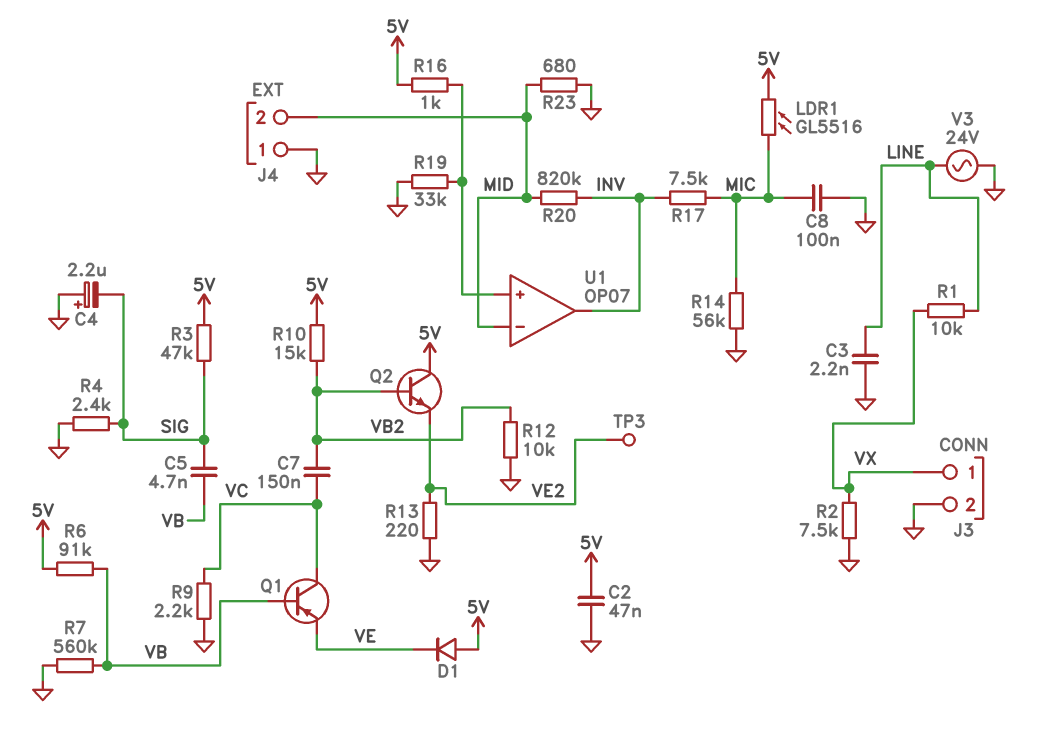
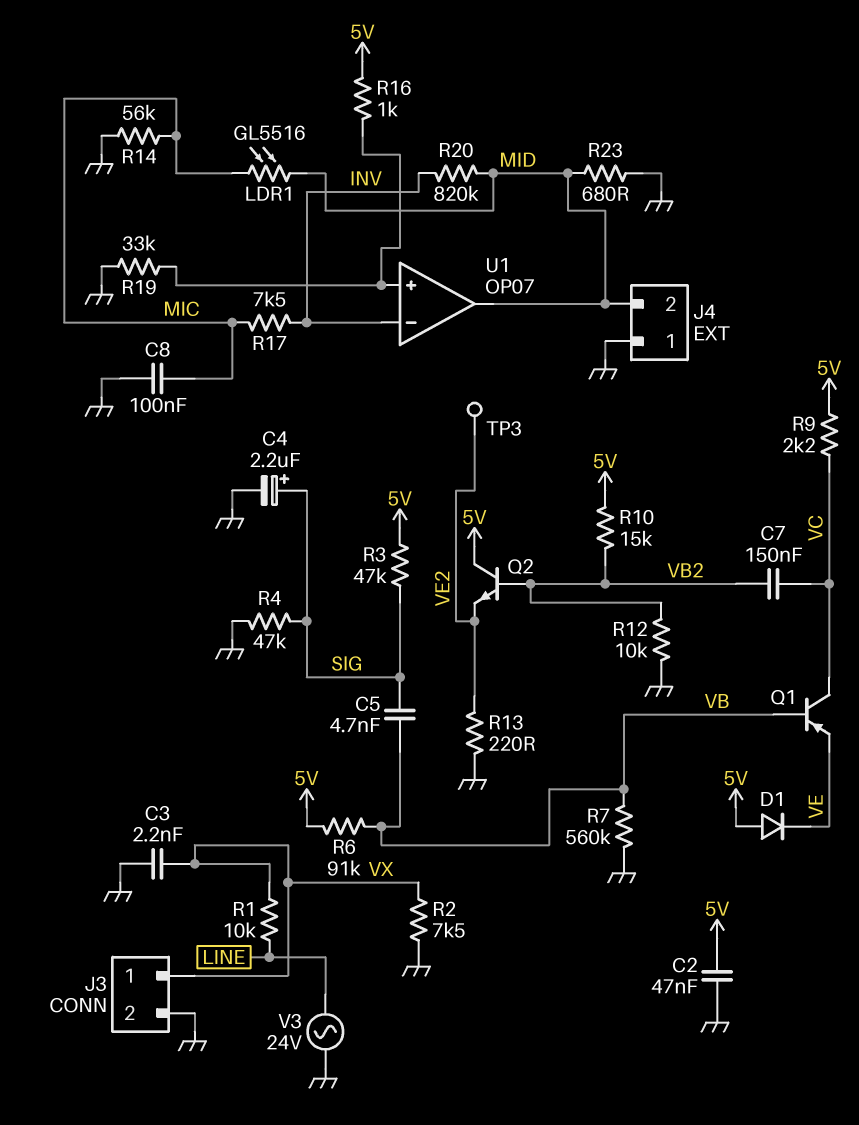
C3: 2.2nF (GND, LINE) -> 2.2nF (GND, VX)
C4: 2.2uF (plus GND, minus SIG) -> 2.2uF (plus SIG, minus GND)
LDR1: GL5516 (5V, MIC) -> GL5516 (MIC, MID)
R4: 2.4k (GND, SIG) -> 47k (GND, SIG)
R9: 2.2k (GND, VC) -> 2.2k (5V, VC)
U1 pin in-: MID -> INV
U1 pin out: INV -> MID

